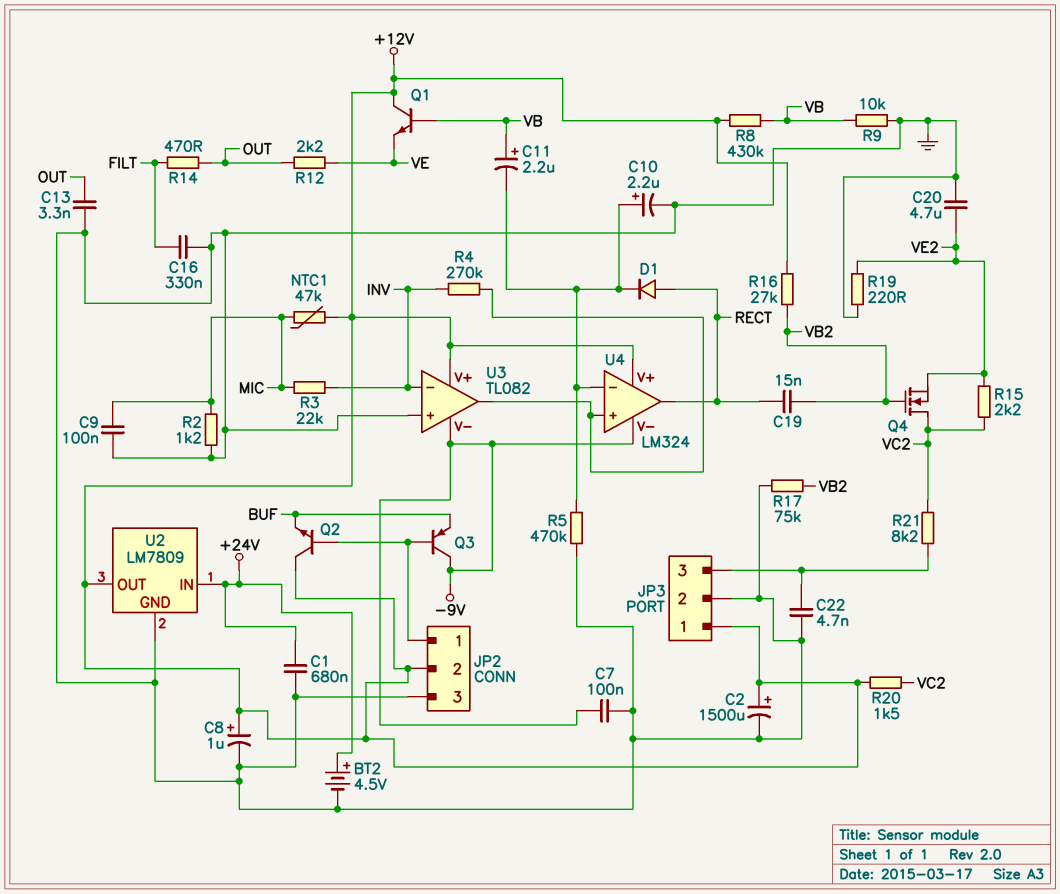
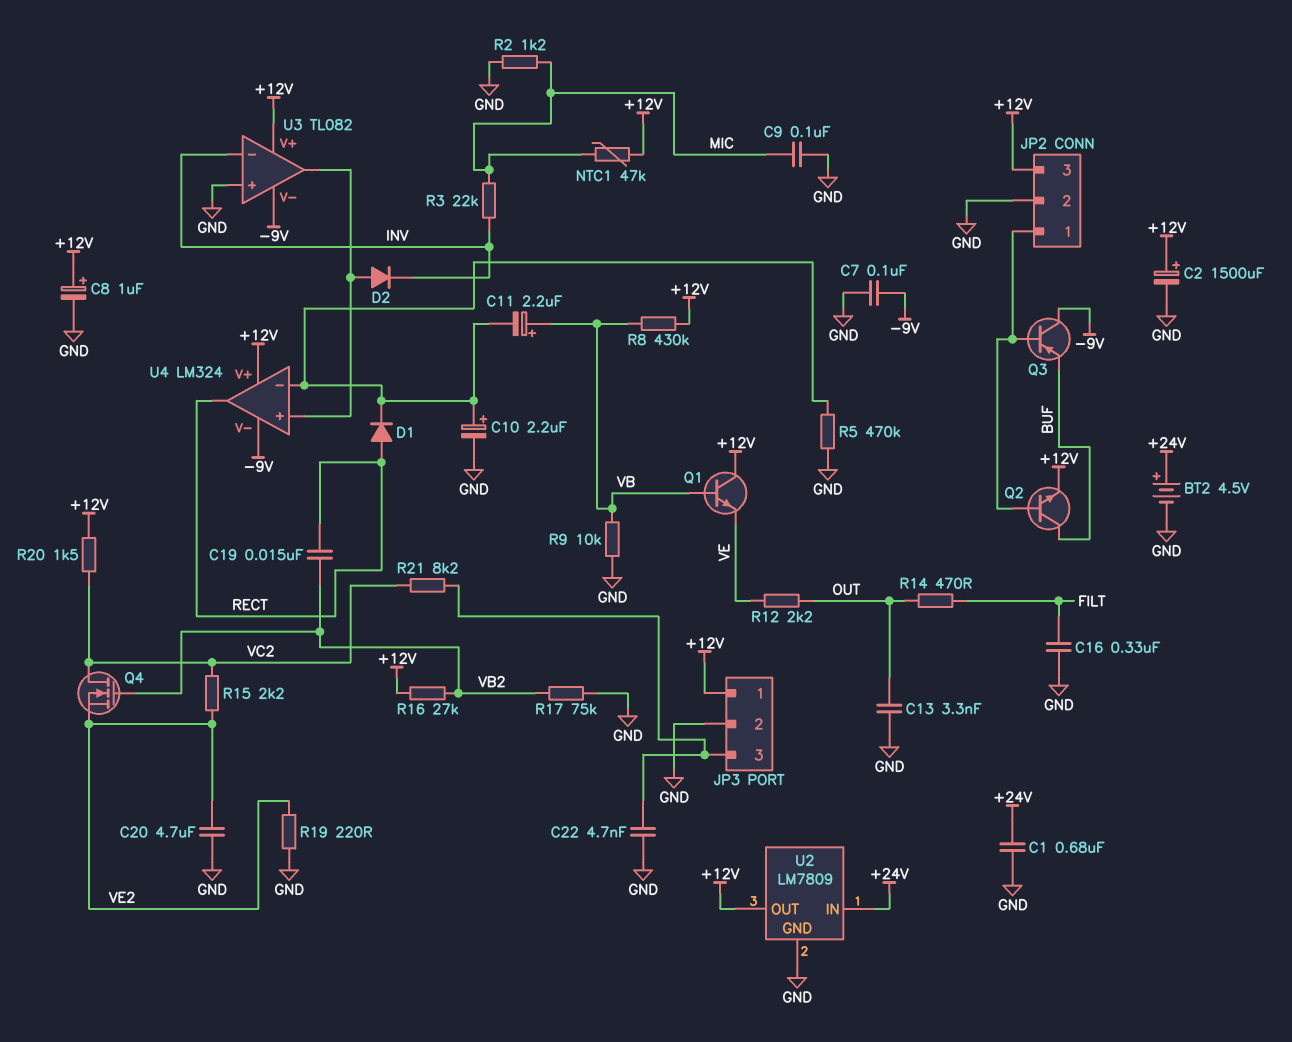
D2: none -> diode (A U3/out, K INV)
JP2 pin 2: +12V -> GND
JP2 pin 3: GND -> +12V
Q2: NPN (B JP2/1, C +12V, E BUF) -> NPN (B JP2/1, C BUF, E +12V)
R4: 270k (INV, U3/out) -> none

